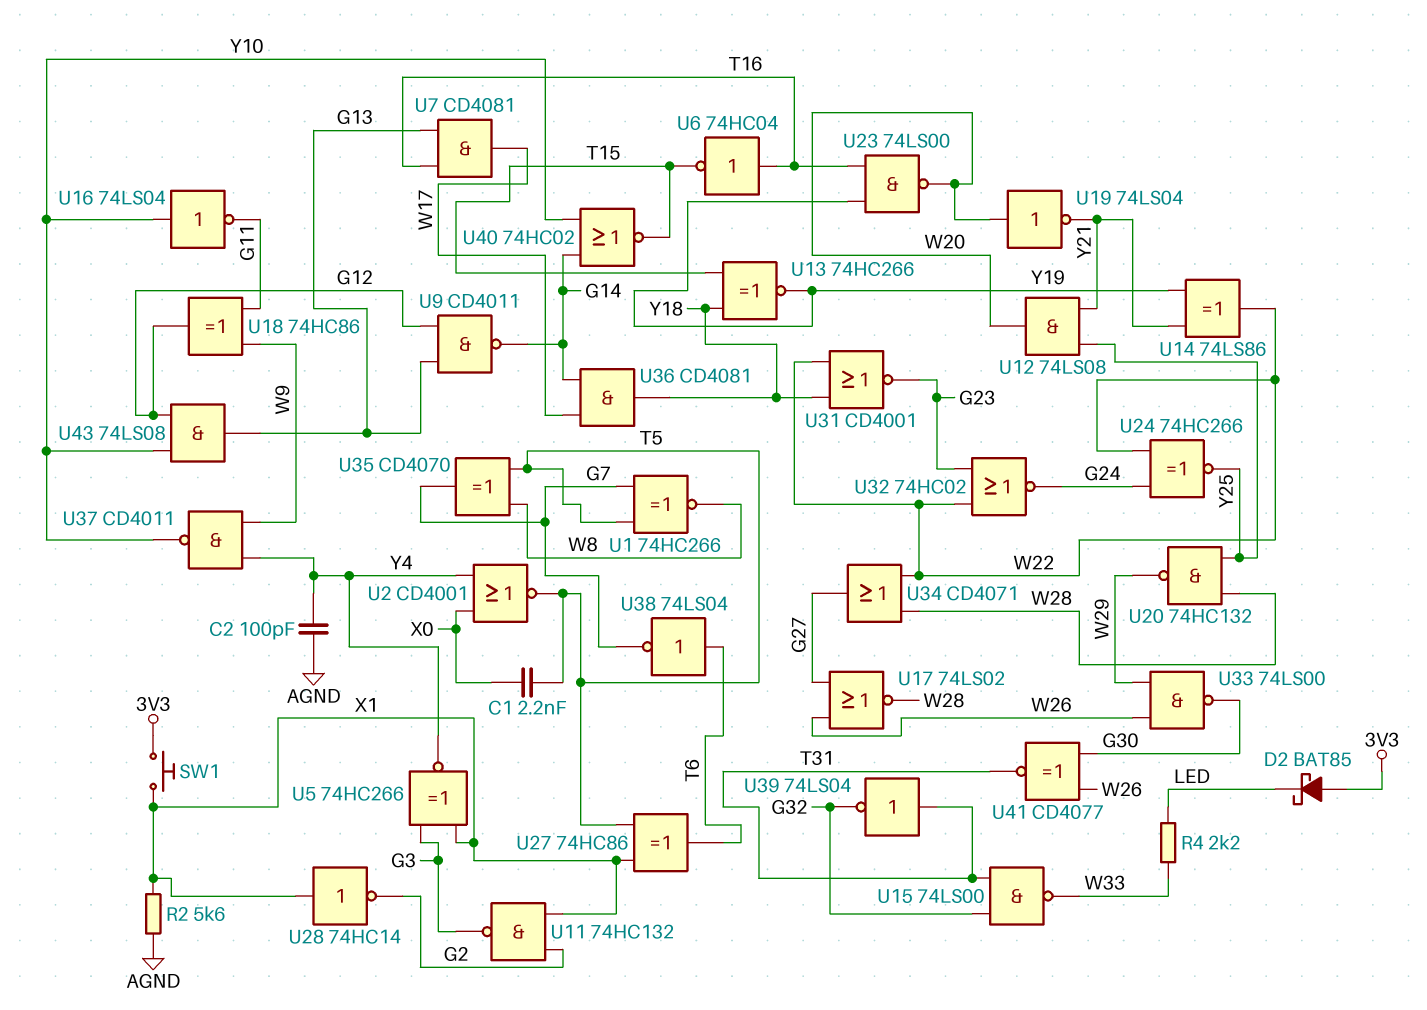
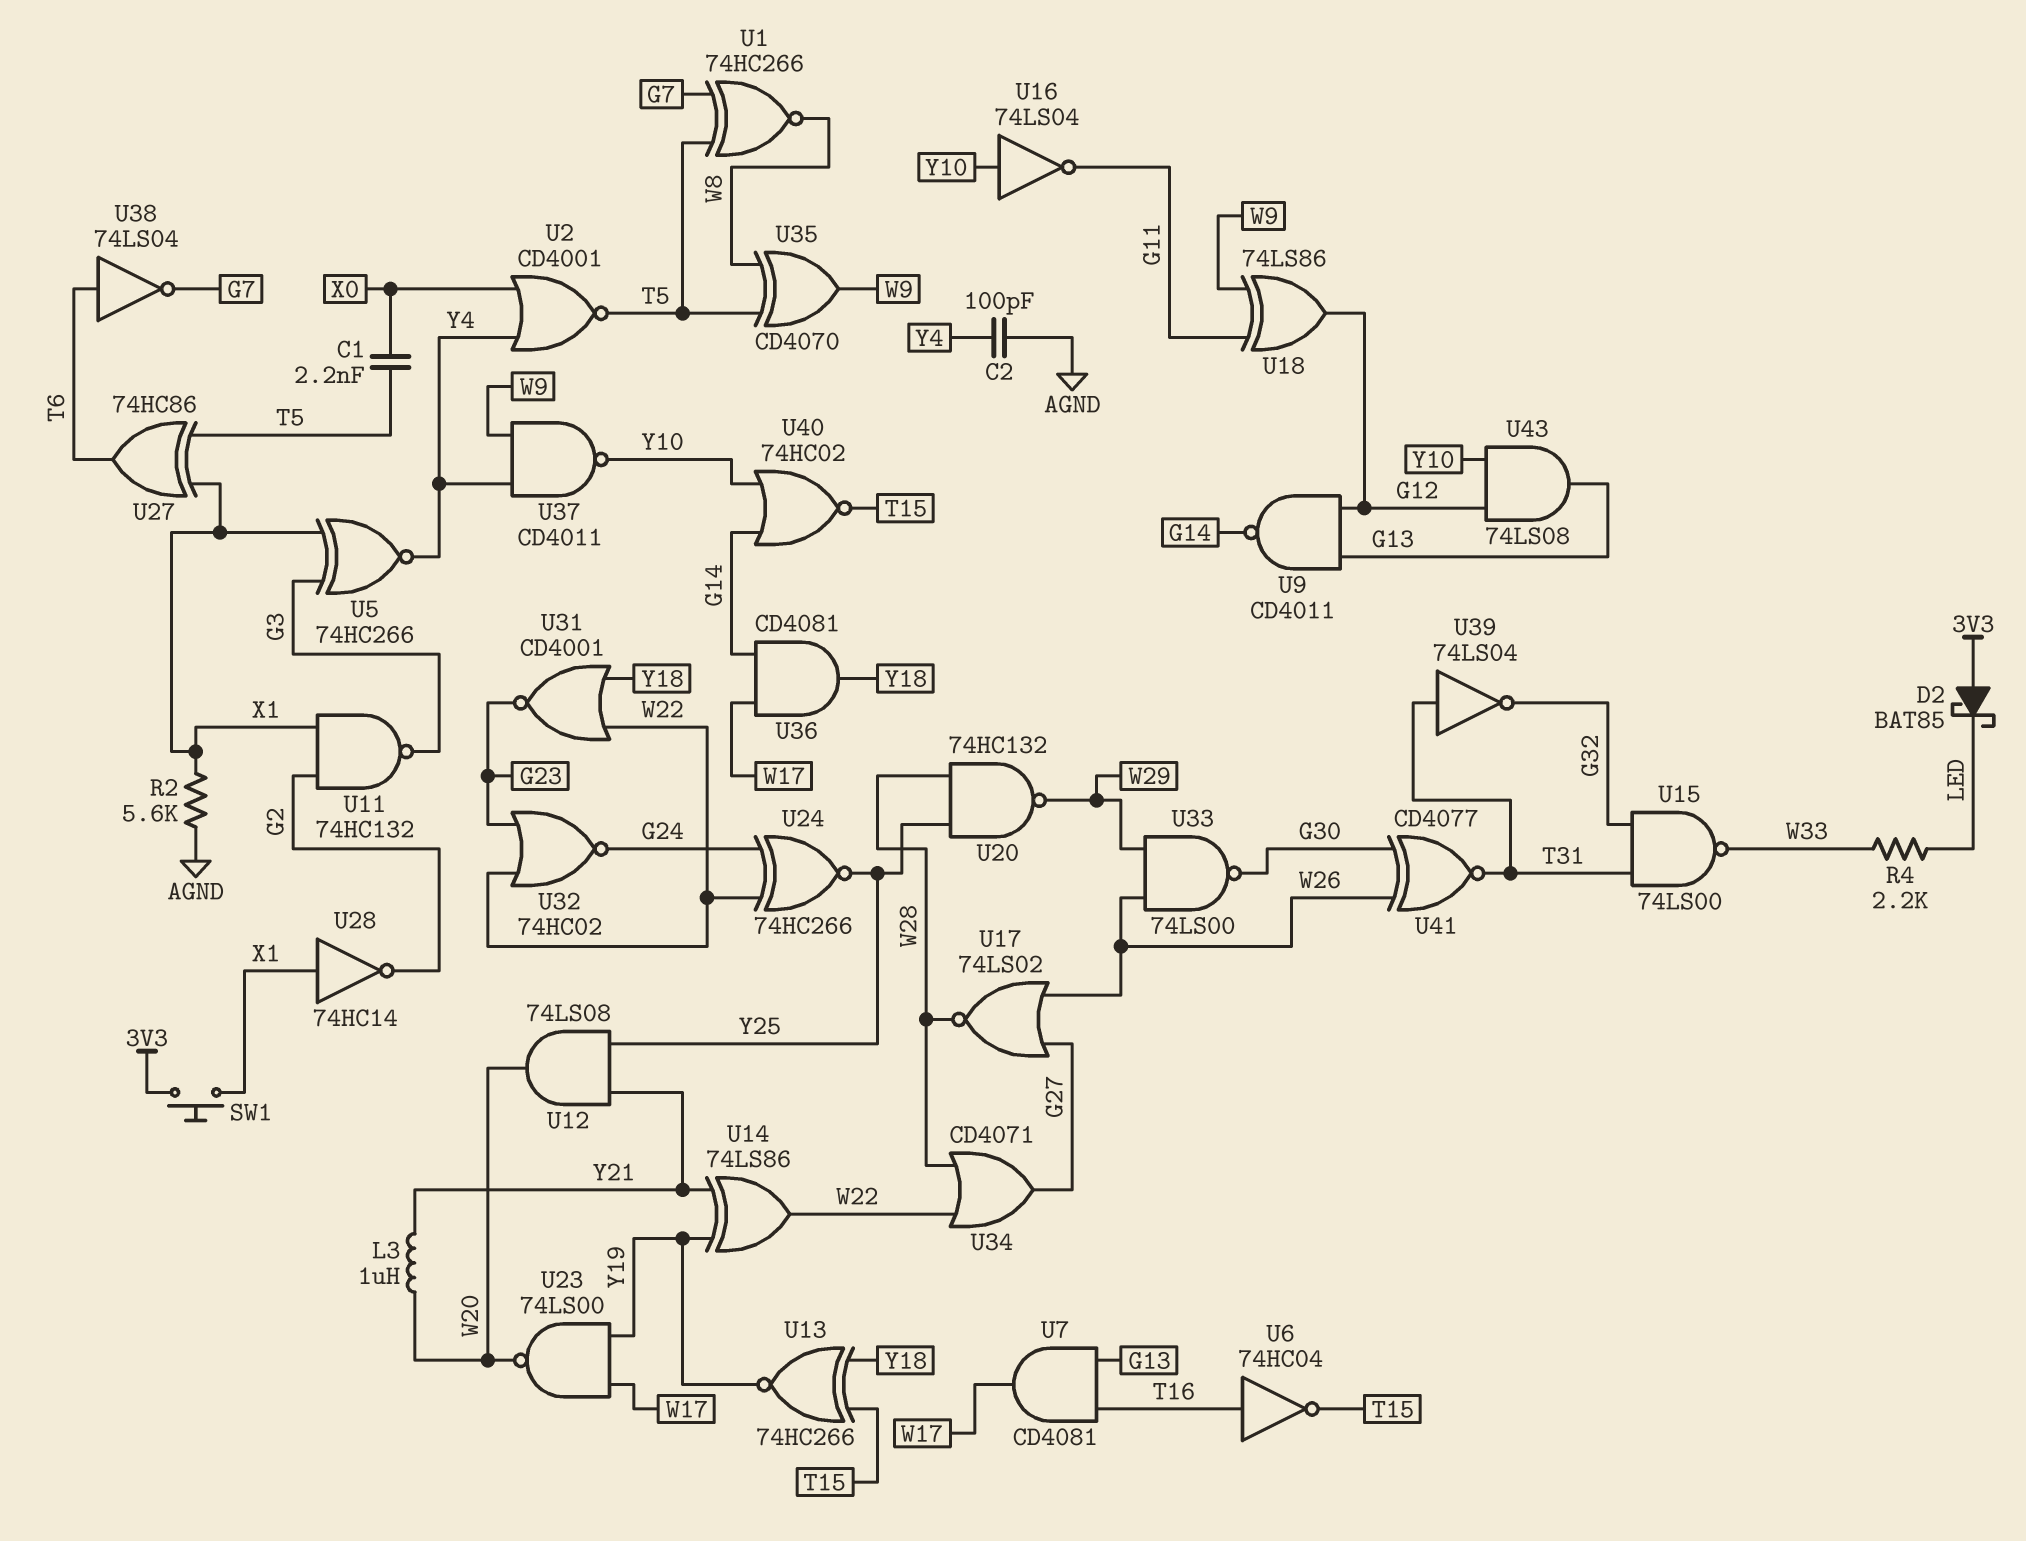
L3: none -> 1uH (W20, Y21)
U18: XOR 74HC86 (in G11, in W9, out G12) -> XOR 74LS86 (in G11, in W9, out G12)
U19: NOT 74LS04 (in W20, out Y21) -> none
U23: NAND 74LS00 (in T16, in Y19, out W20) -> NAND 74LS00 (in W17, in Y19, out W20)
U35: XOR CD4070 (in T5, in W8, out G7) -> XOR CD4070 (in T5, in W8, out W9)

